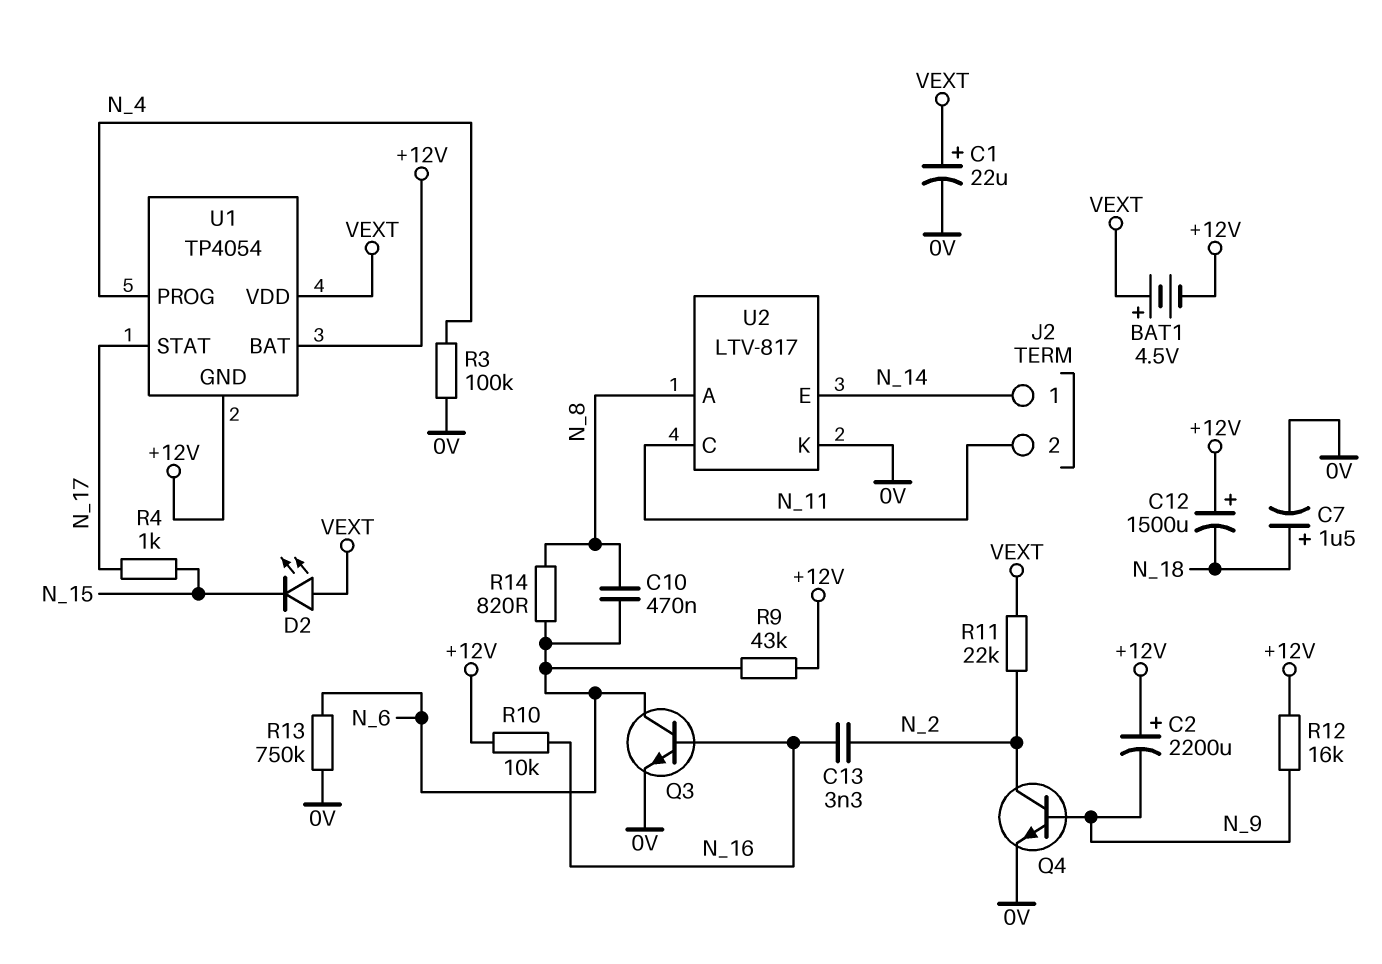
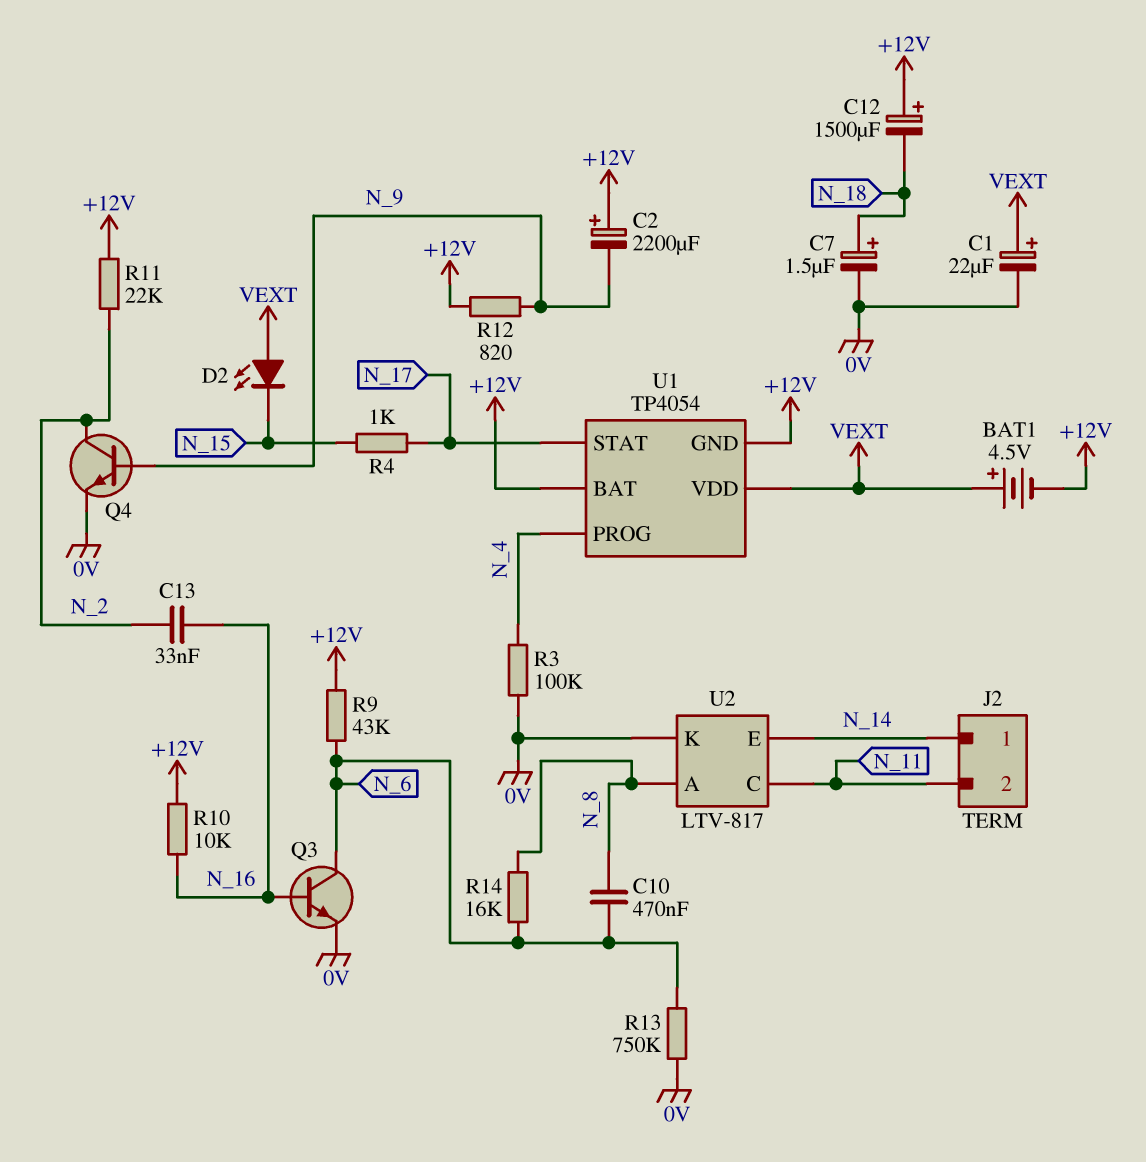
C13: 3.3nF (N_2, N_16) -> 33nF (N_2, N_16)
R11: 22k (N_2, VEXT) -> 22k (+12V, N_2)
R12: 16k (+12V, N_9) -> 820 (+12V, N_9)
R14: 820 (N_6, N_8) -> 16k (N_6, N_8)

